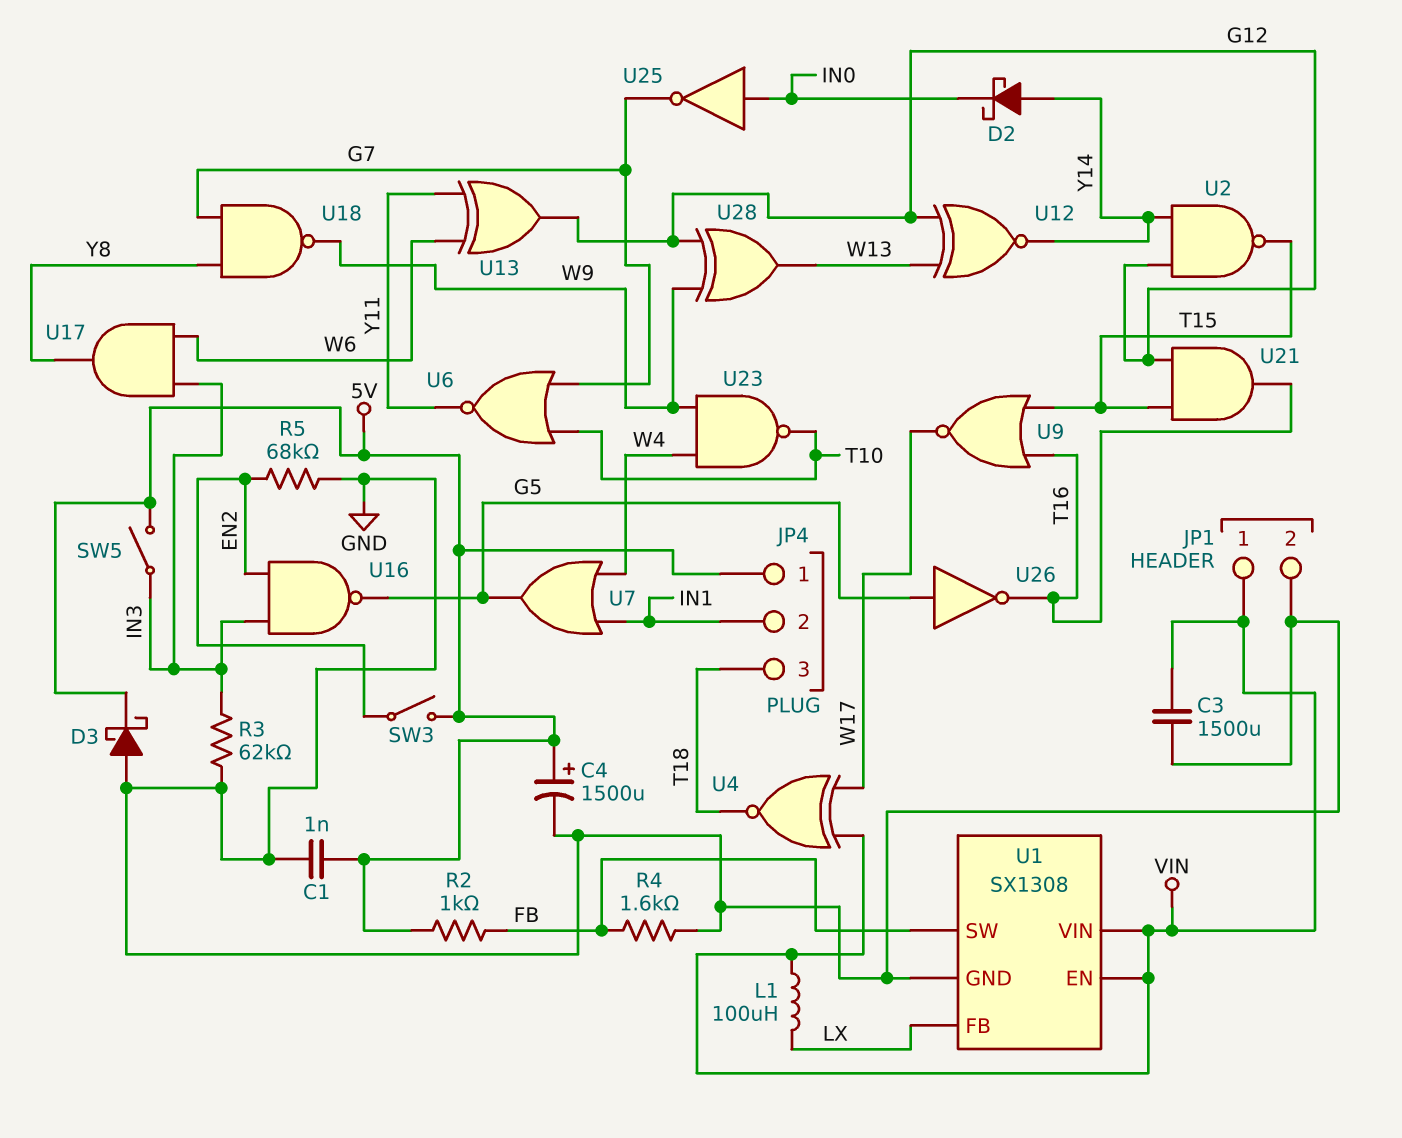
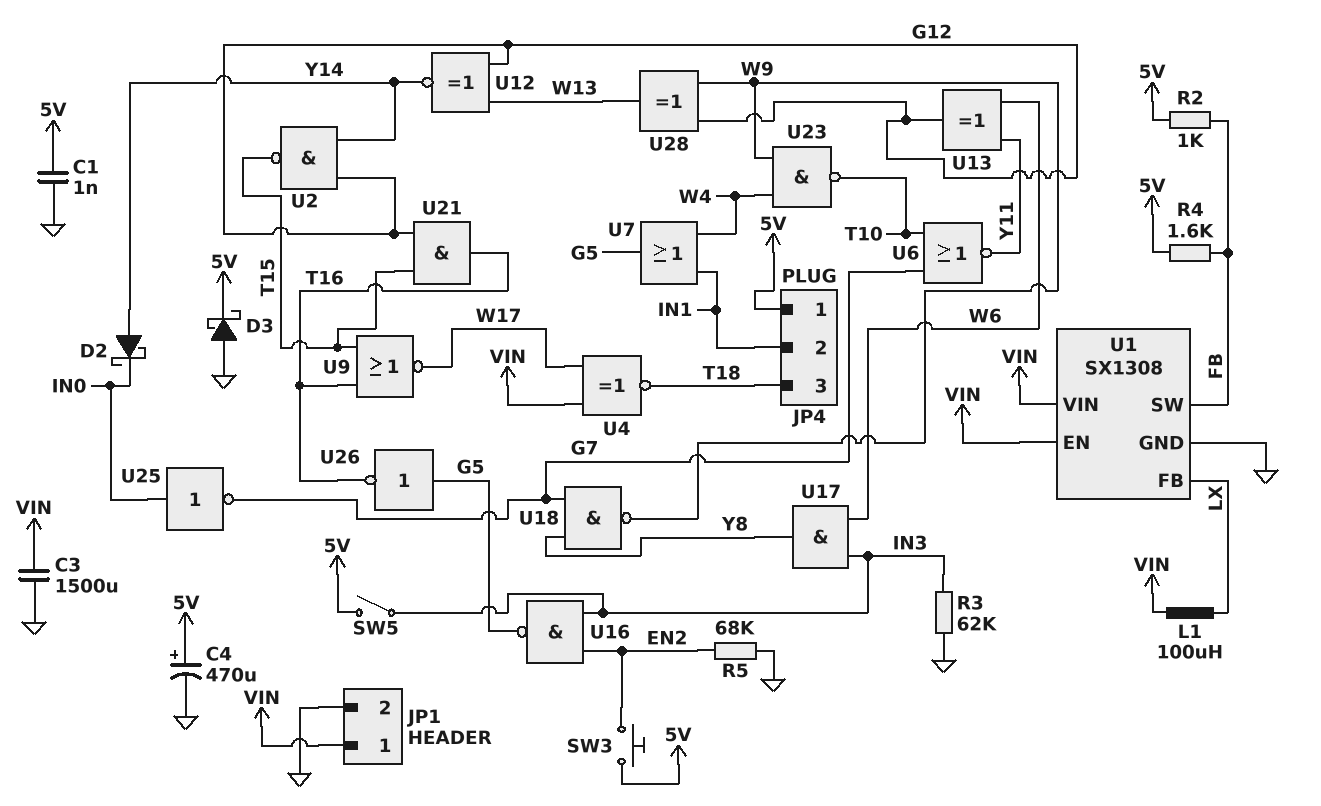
C4: 1500uF (plus 5V, minus GND) -> 470uF (plus 5V, minus GND)
R4: 1.6k (FB, GND) -> 1.6k (5V, FB)
SW3: switch (5V, EN2) -> button (5V, EN2)

